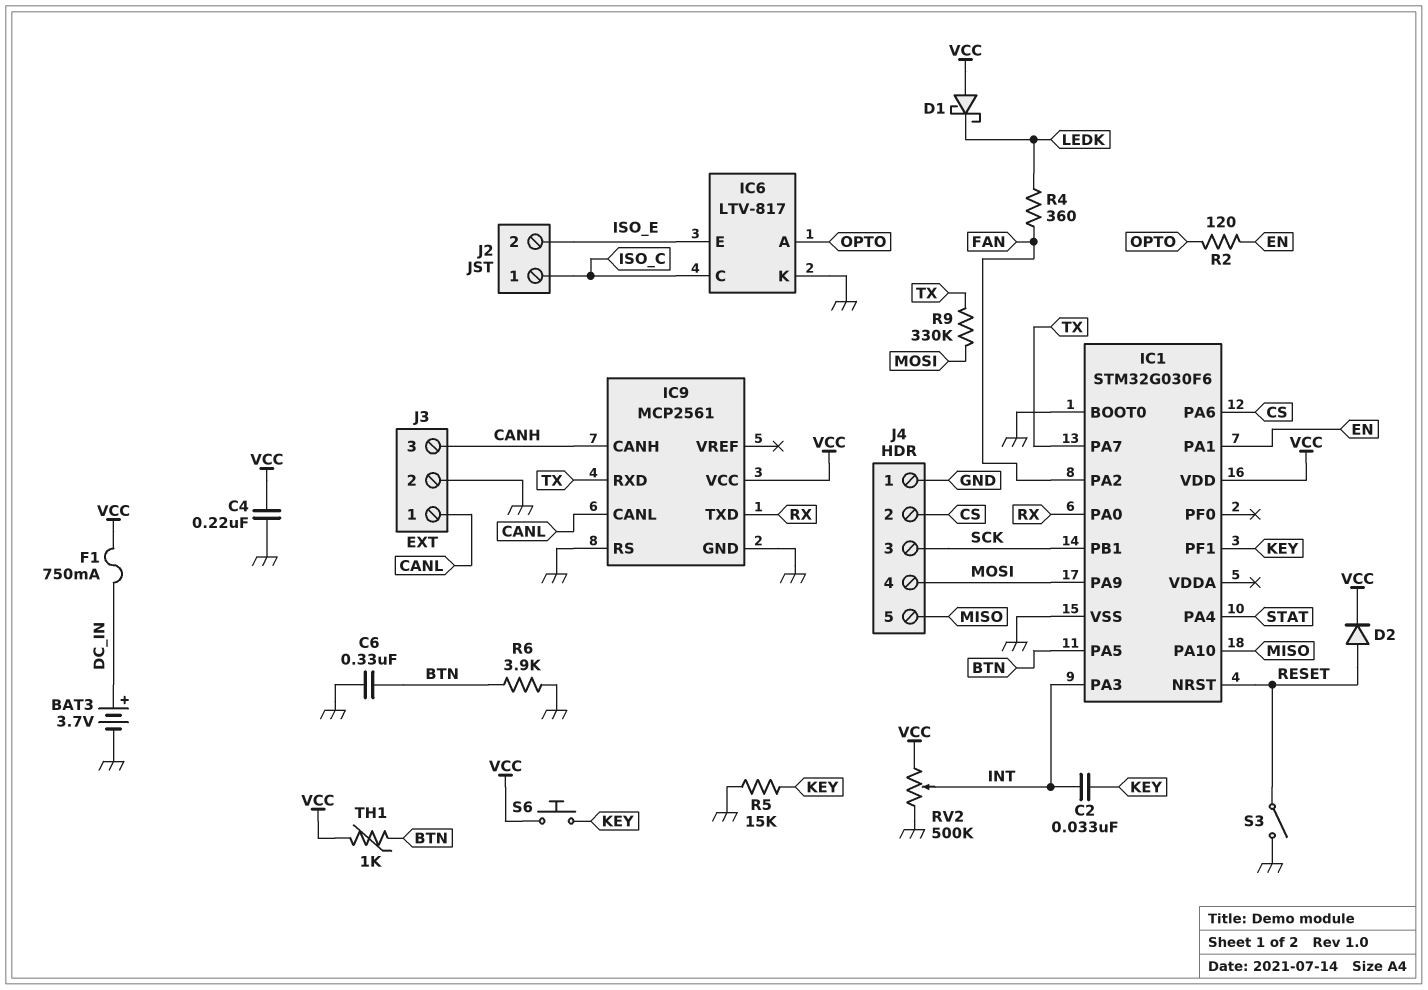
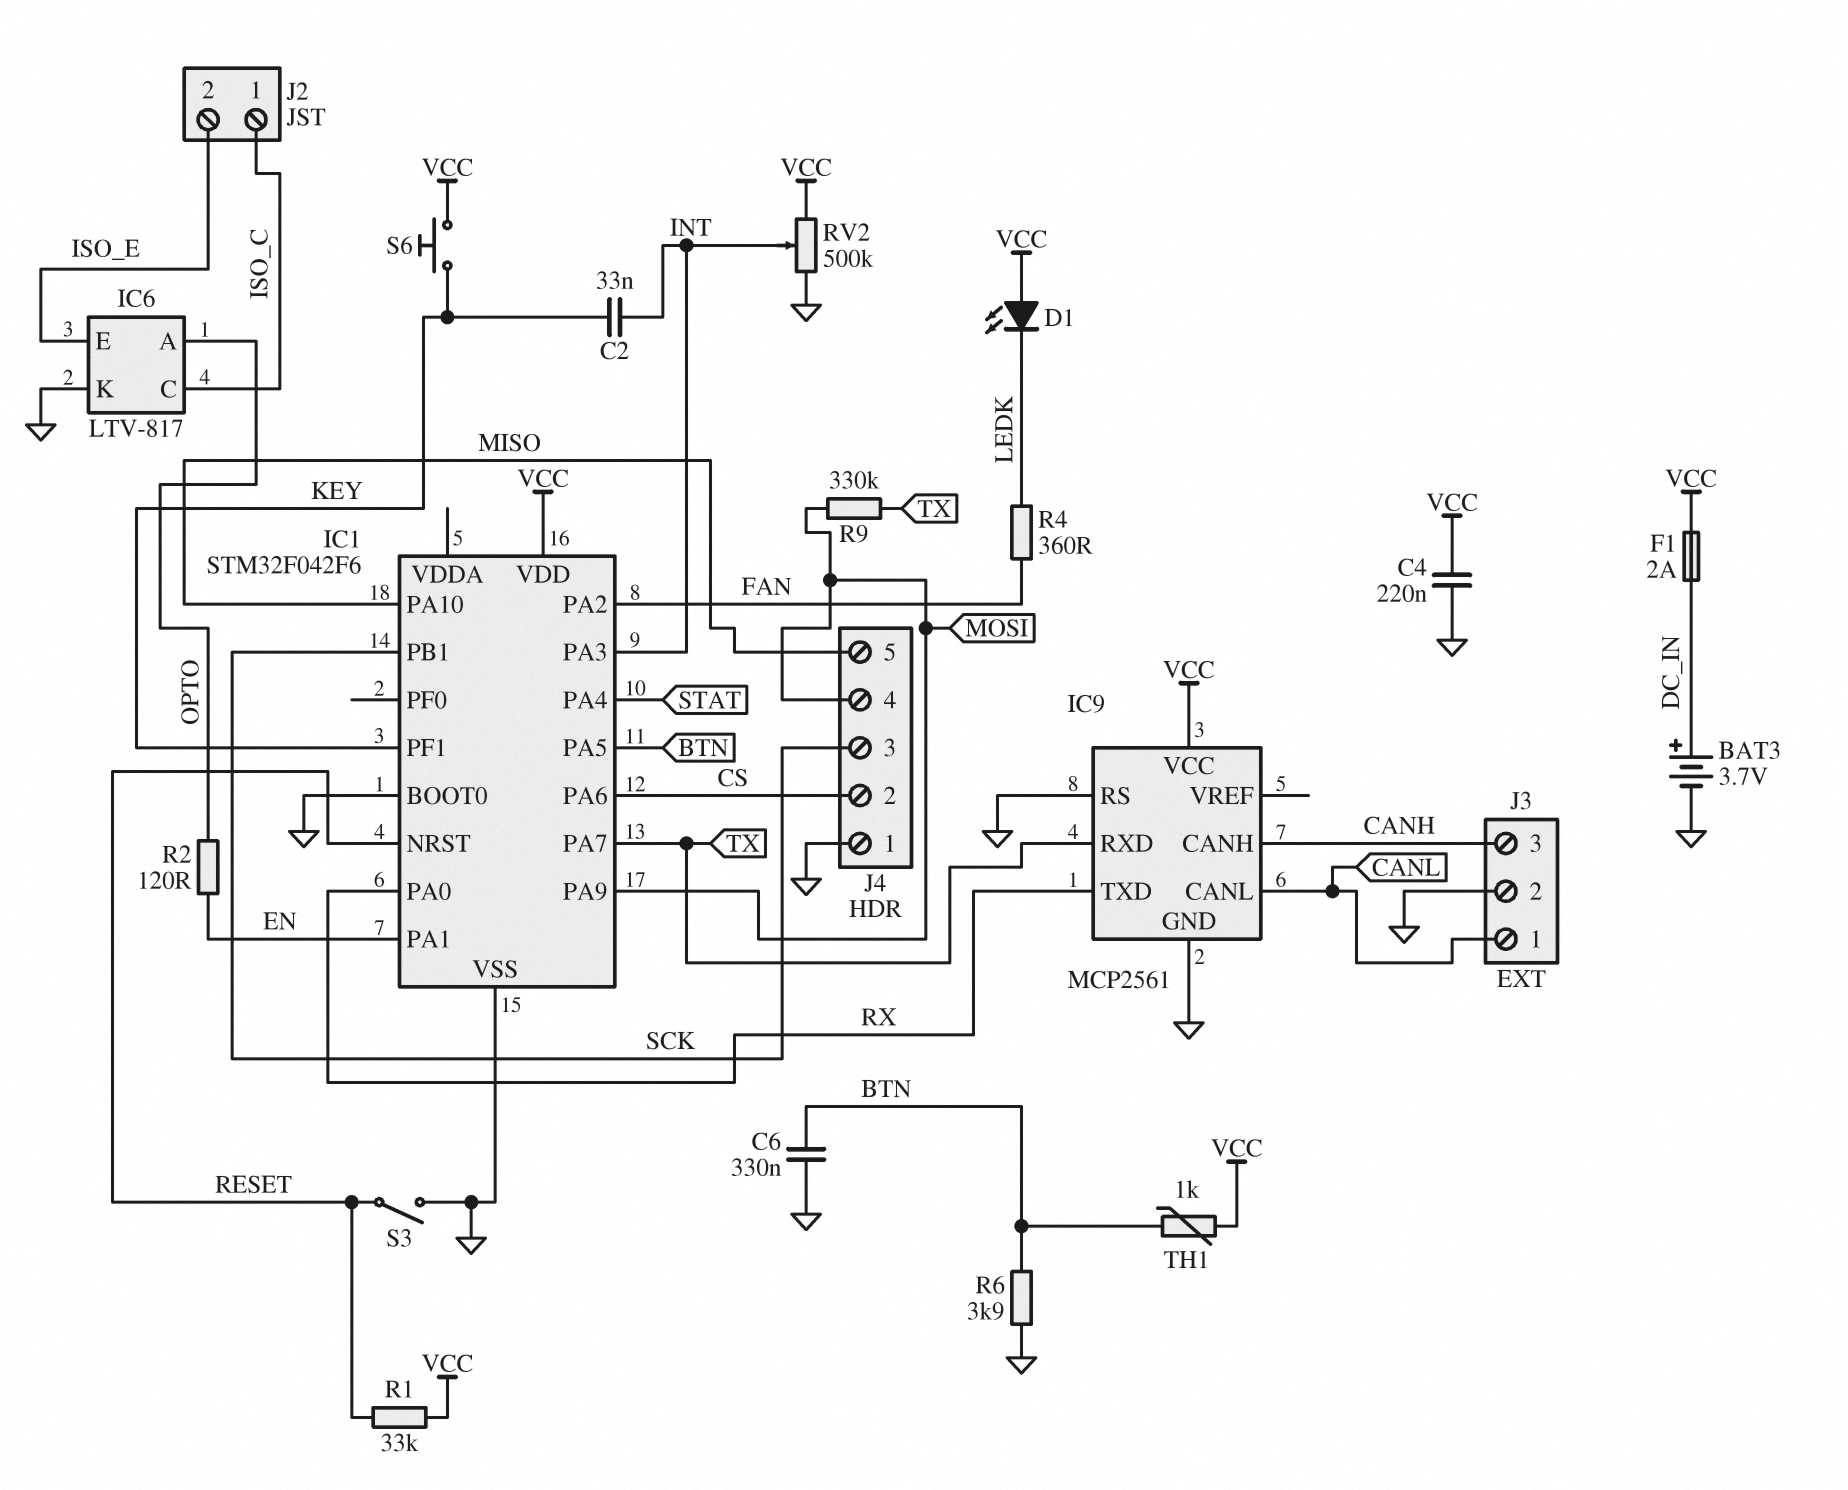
D1: schottky (A VCC, K LEDK) -> LED (A VCC, K LEDK)
D2: diode (A RESET, K VCC) -> none
F1: 750mA (DC_IN, VCC) -> 2A (DC_IN, VCC)
IC1: STM32G030F6 -> STM32F042F6
R1: none -> 33k (RESET, VCC)
R5: 15k (GND, KEY) -> none

